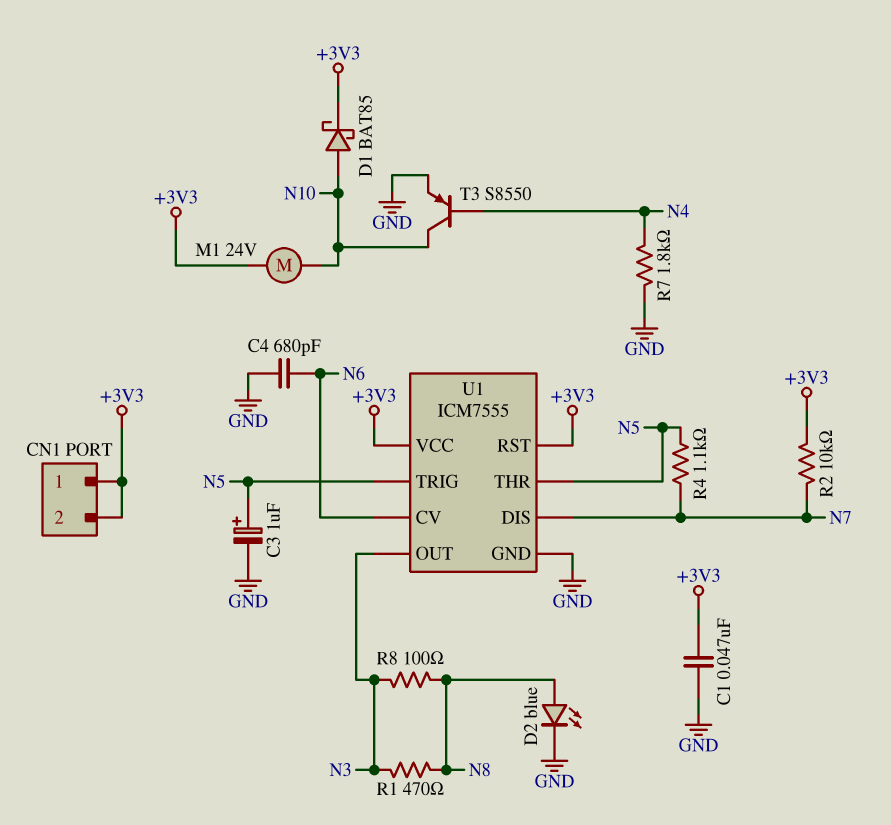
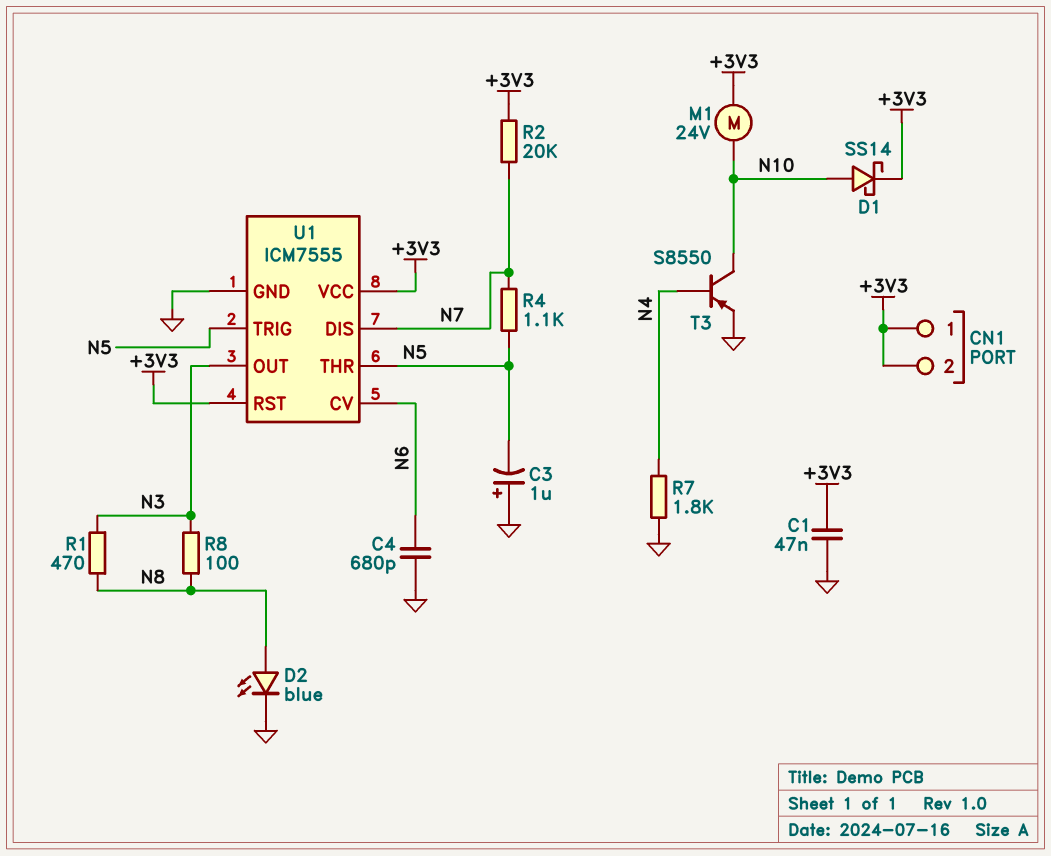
C3: 1uF (plus N5, minus GND) -> 1uF (plus GND, minus N5)
D1: schottky BAT85 (A N10, K +3V3) -> schottky SS14 (A N10, K +3V3)
R2: 10k (+3V3, N7) -> 20k (+3V3, N7)

